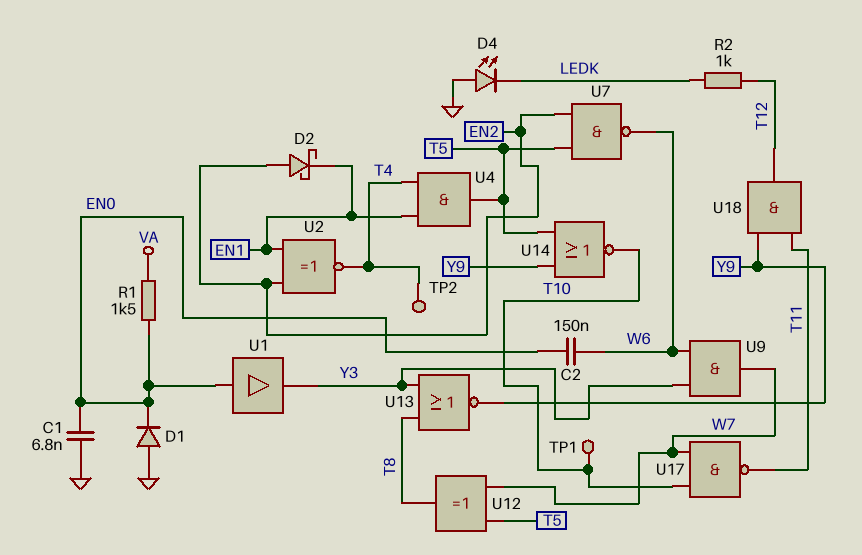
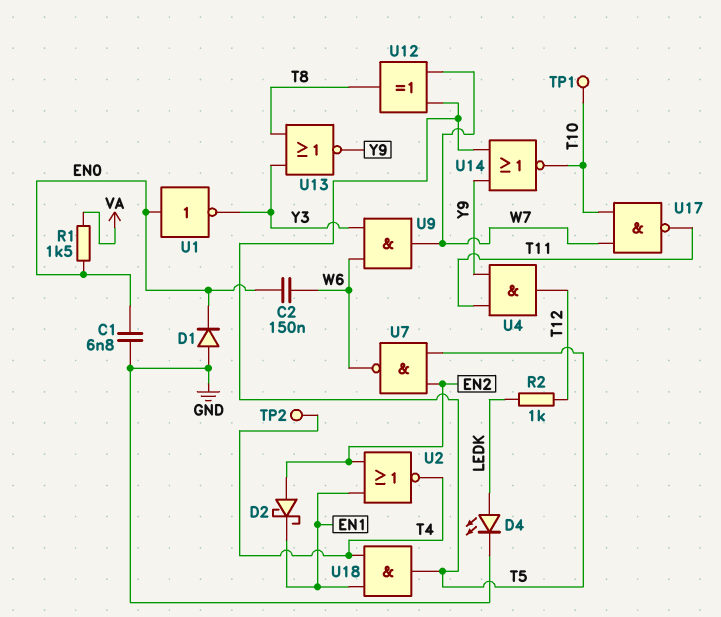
D4: LED (A GND, K LEDK) -> LED (A LEDK, K GND)
U1: buffer (in EN0, out Y3) -> NOT (in EN0, out Y3)
U2: XNOR (in EN1, in EN2, out T4) -> NOR (in EN1, in EN2, out T4)
U4: AND (in EN1, in T4, out T5) -> AND (in T11, in Y9, out T12)
U18: AND (in T11, in Y9, out T12) -> AND (in EN1, in T4, out T5)

